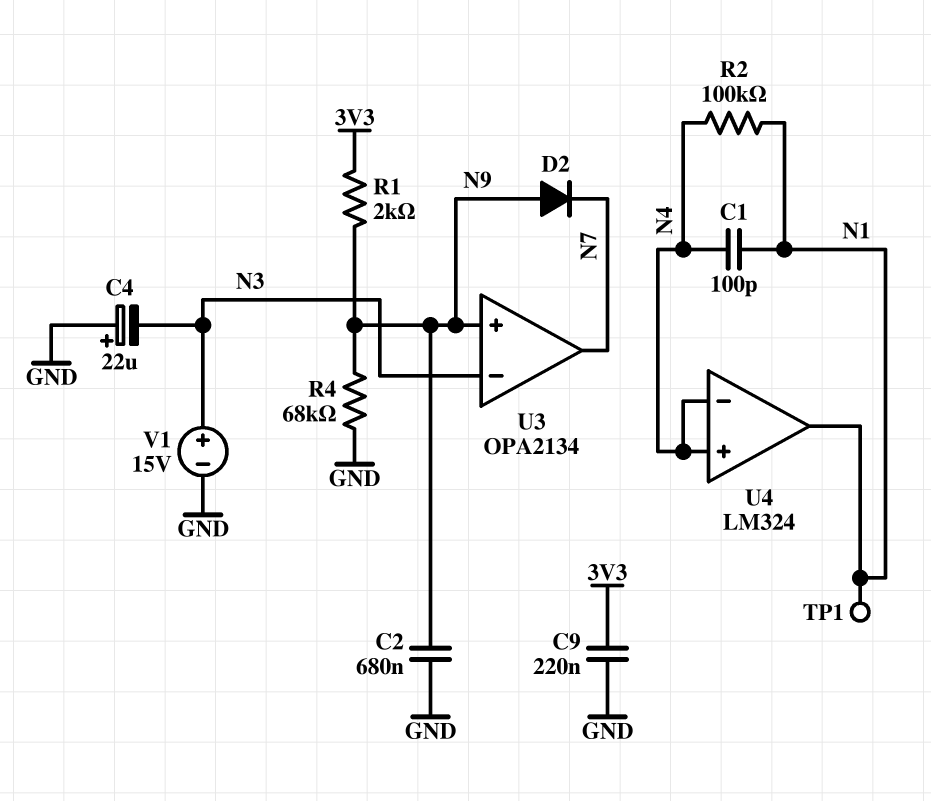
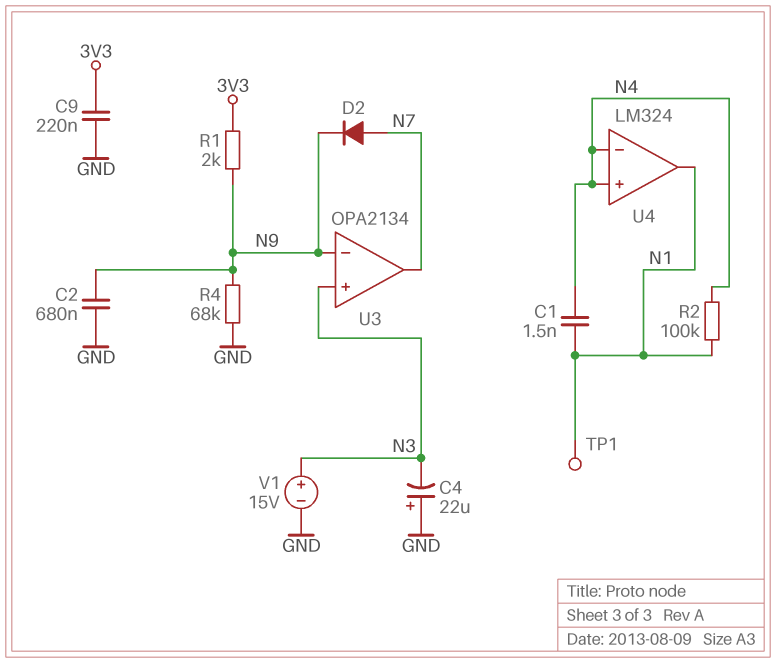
C1: 100pF (N1, N4) -> 1.5nF (N1, N4)
D2: diode (A N9, K N7) -> diode (A N7, K N9)
U3 pin in+: N9 -> N3
U3 pin in-: N3 -> N9

